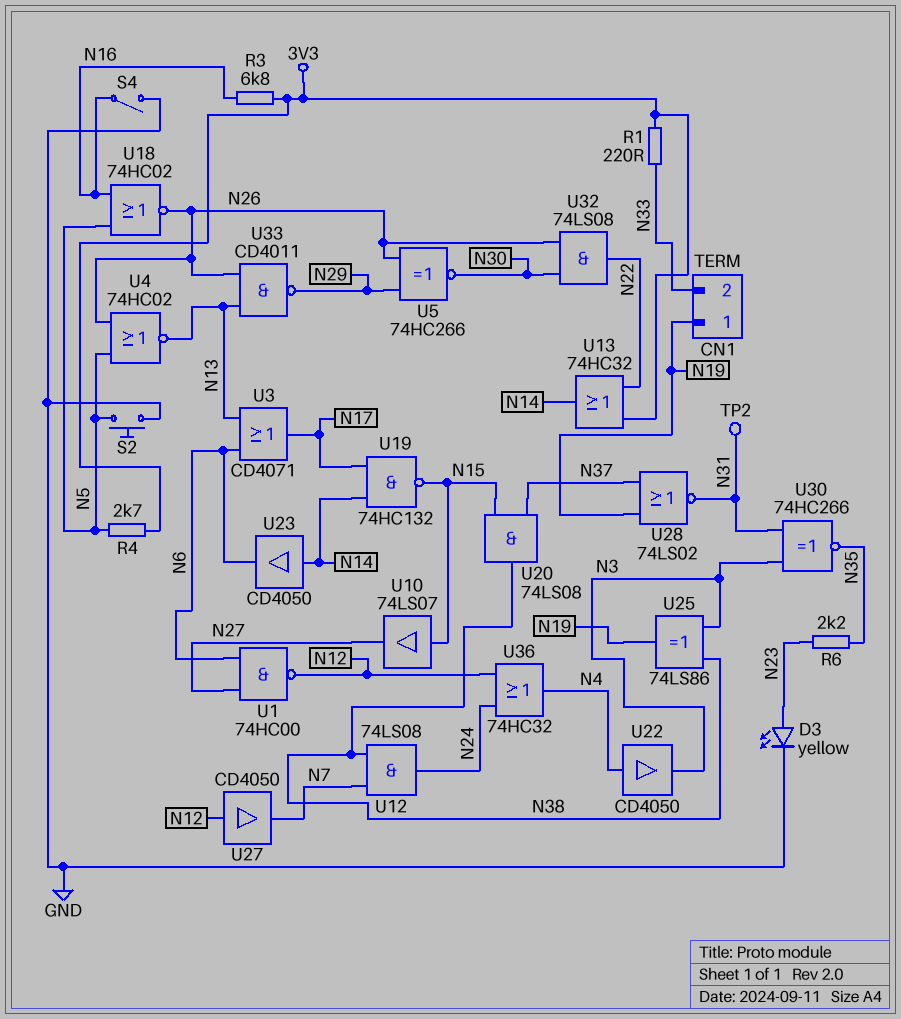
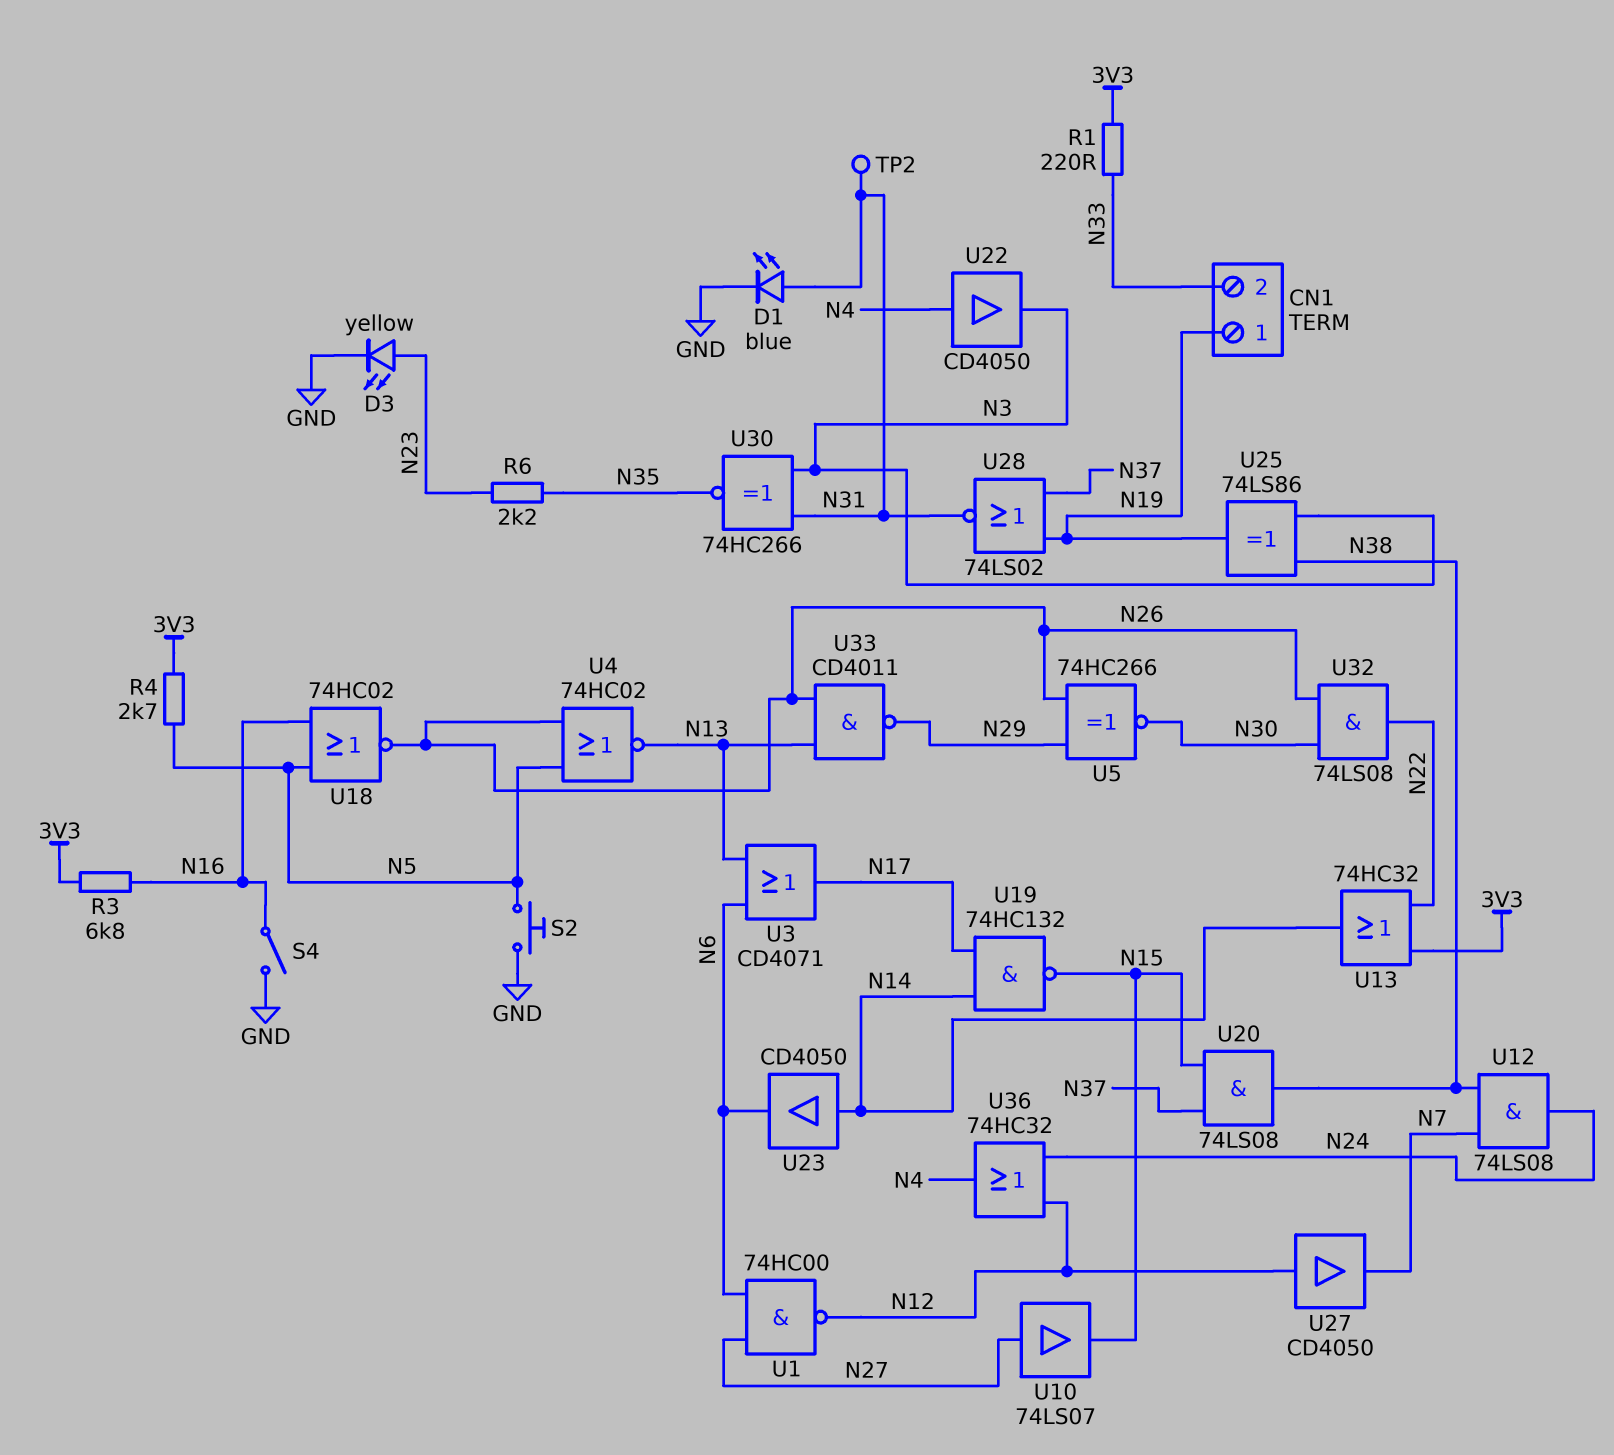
D1: none -> LED blue (A N31, K GND)
U10: buffer 74LS07 (in N15, out N27) -> buffer 74LS07 (in N27, out N15)

